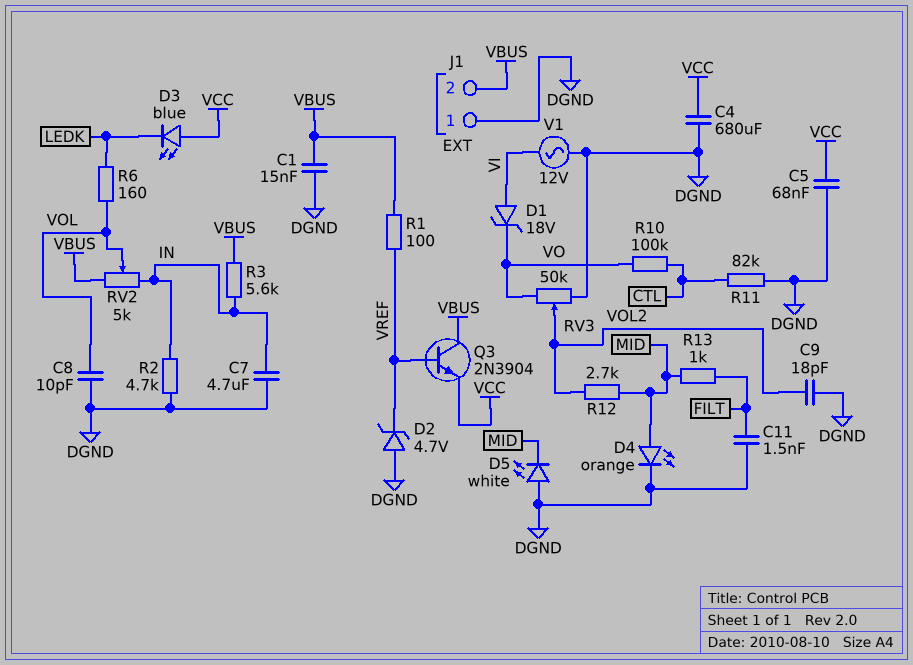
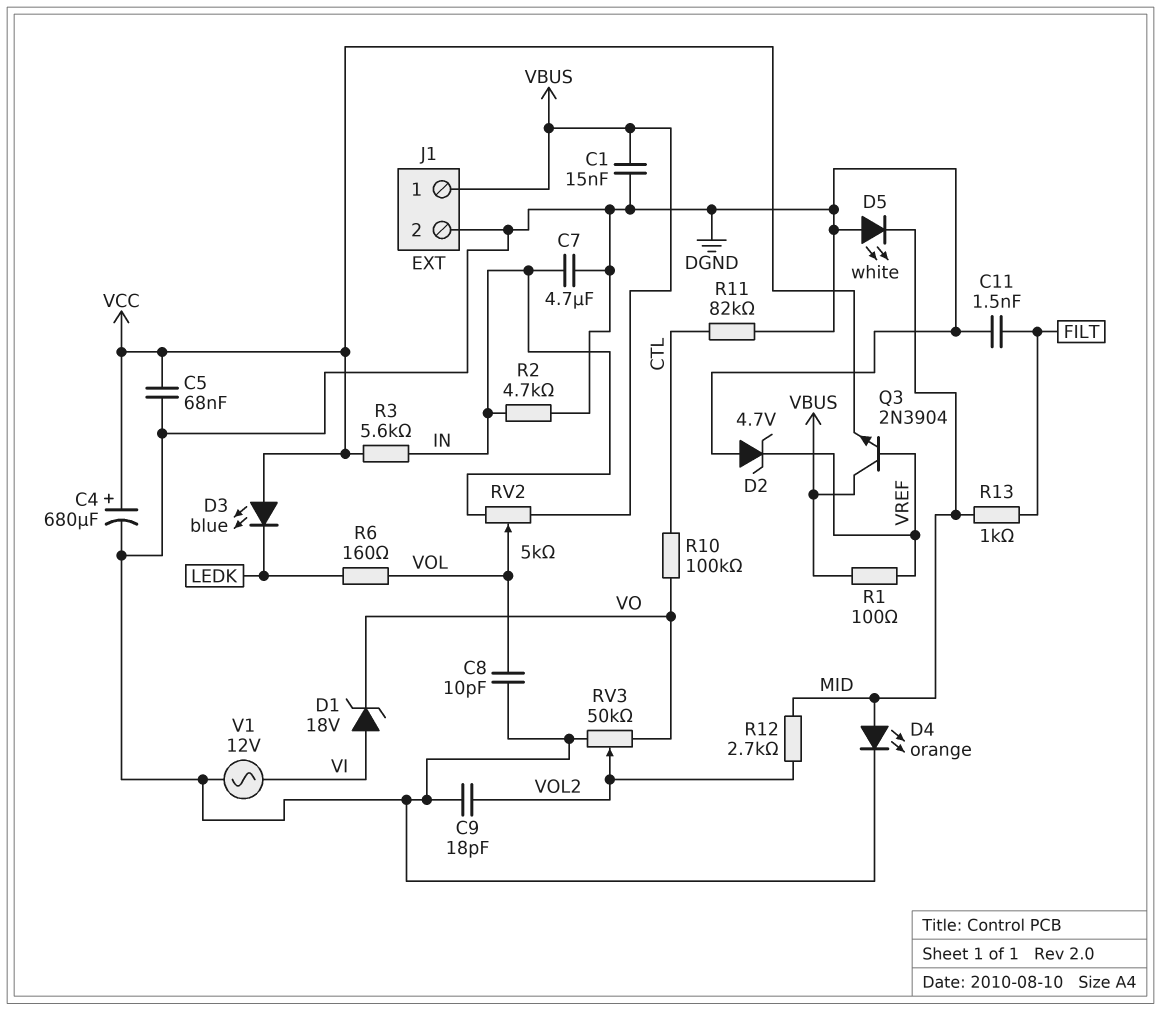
C4: 680uF (DGND, VCC) -> 680uF (plus VCC, minus DGND)
J1 pin 1: DGND -> VBUS
J1 pin 2: VBUS -> DGND
R3: 5.6k (IN, VBUS) -> 5.6k (IN, VCC)

